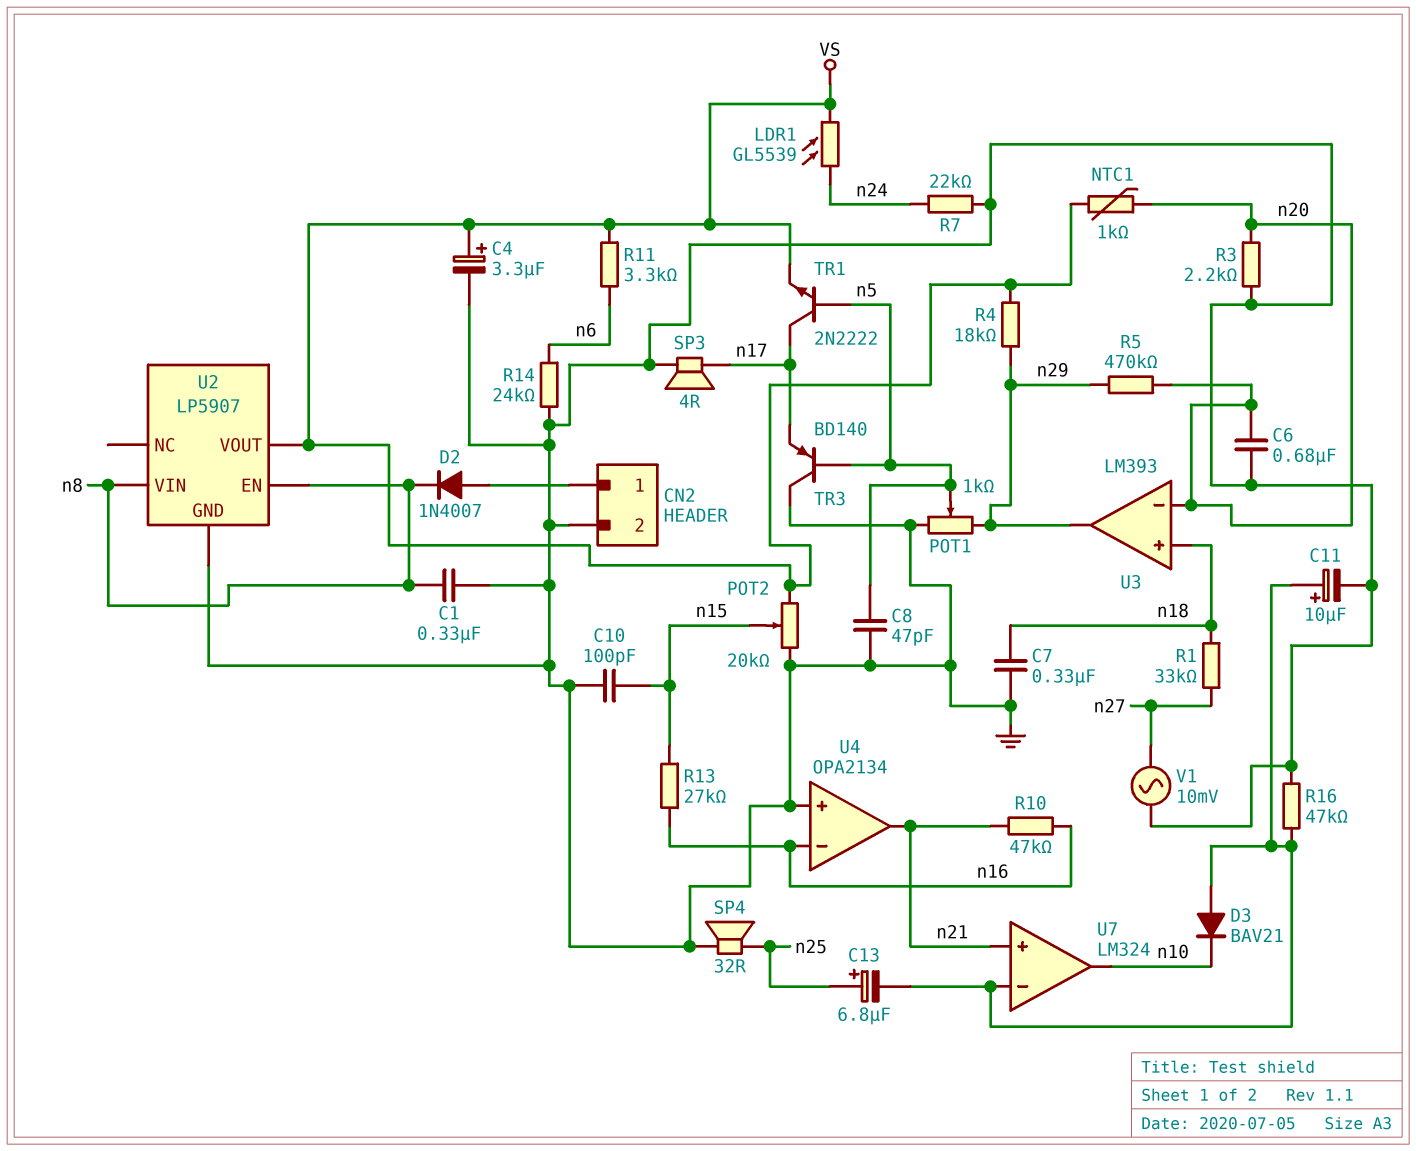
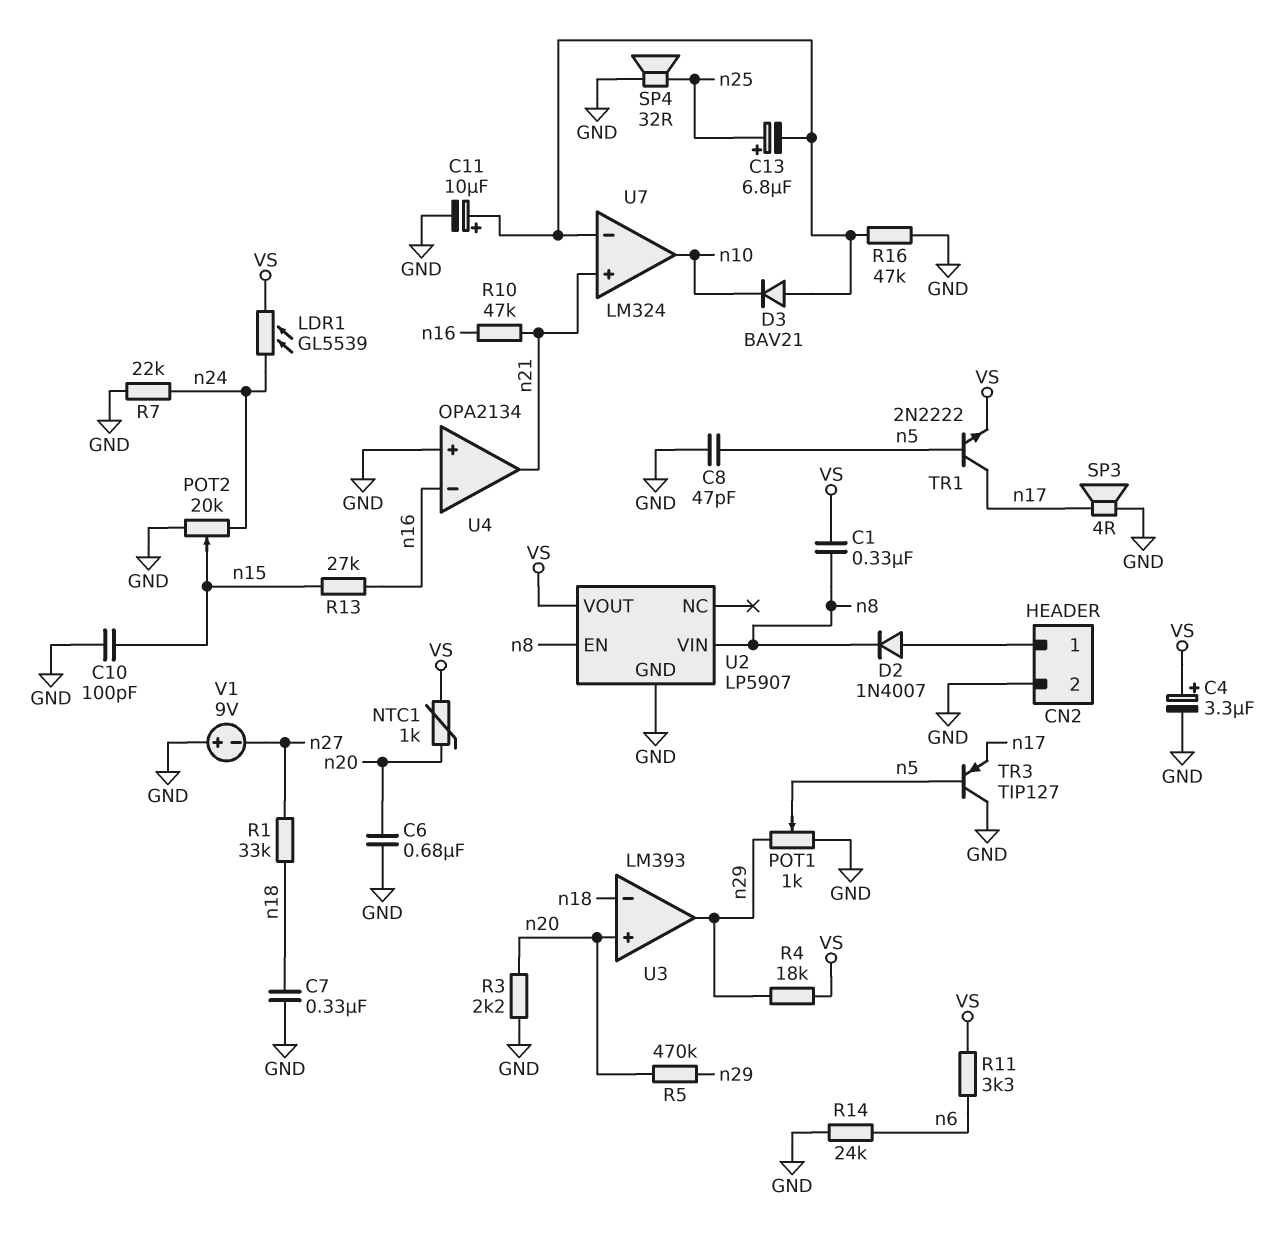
C1: 330nF (GND, n8) -> 330nF (VS, n8)
POT2: 20k (GND, VS, wiper n15) -> 20k (GND, n24, wiper n15)
TR3: PNP BD140 (B n5, C GND, E n17) -> PNP TIP127 (B n5, C GND, E n17)
U3 pin in+: n18 -> n20
U3 pin in-: n20 -> n18
V1: AC 10mV (GND, n27) -> 9V (plus GND, minus n27)

